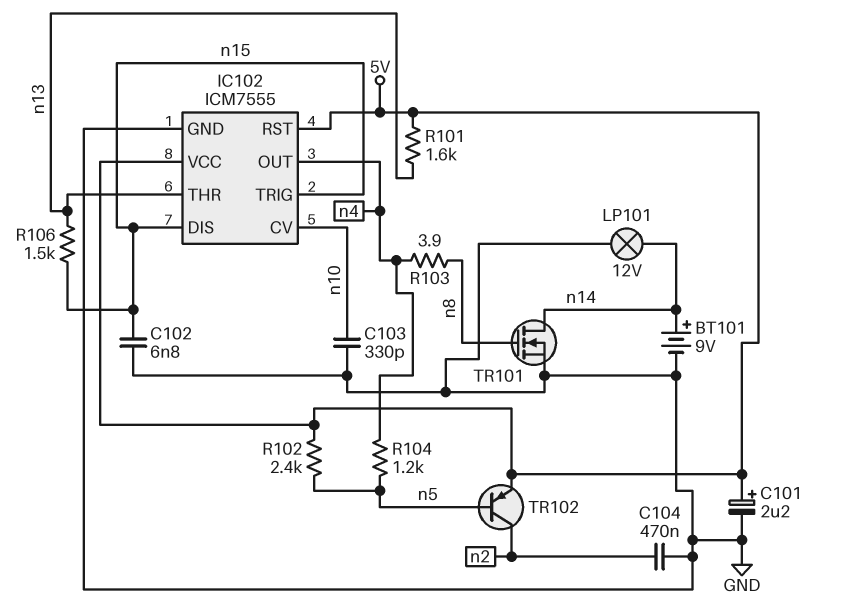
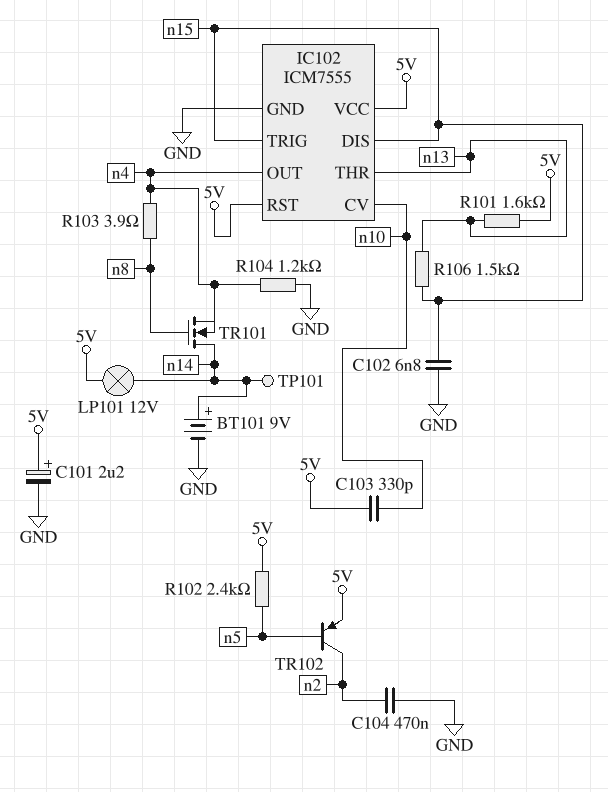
C103: 330pF (GND, n10) -> 330pF (5V, n10)
LP101: lamp 12V (GND, n14) -> lamp 12V (5V, n14)
R104: 1.2k (n4, n5) -> 1.2k (GND, n4)
TP101: none -> test point (n14)
TR101: NMOS (G n8, D n14, S GND) -> NMOS (G n8, D n14, S n4)

